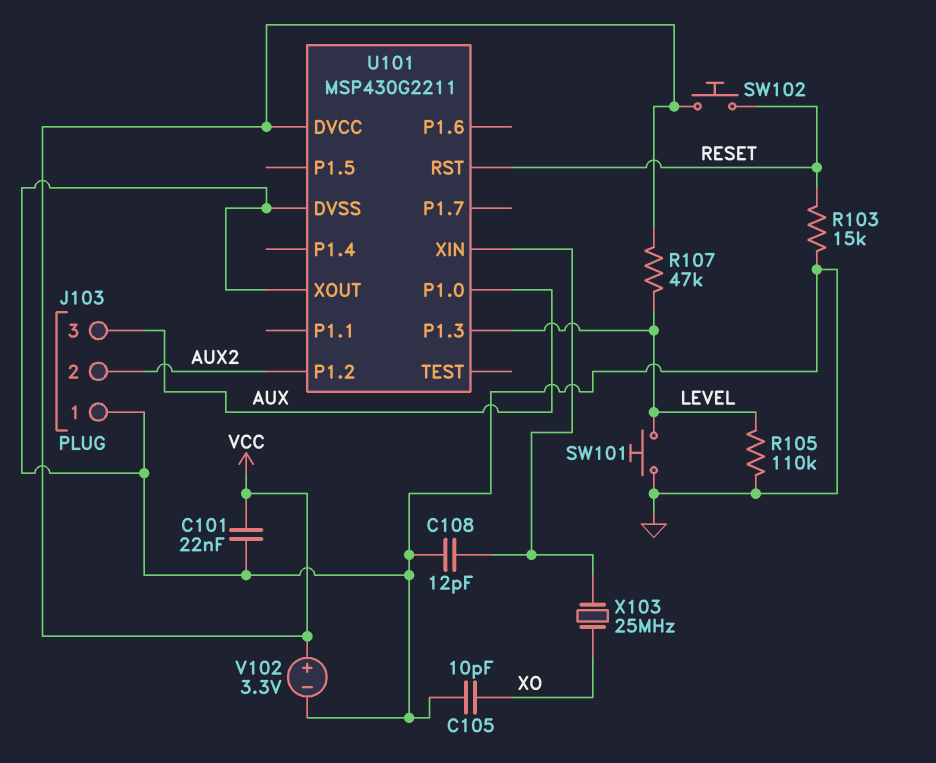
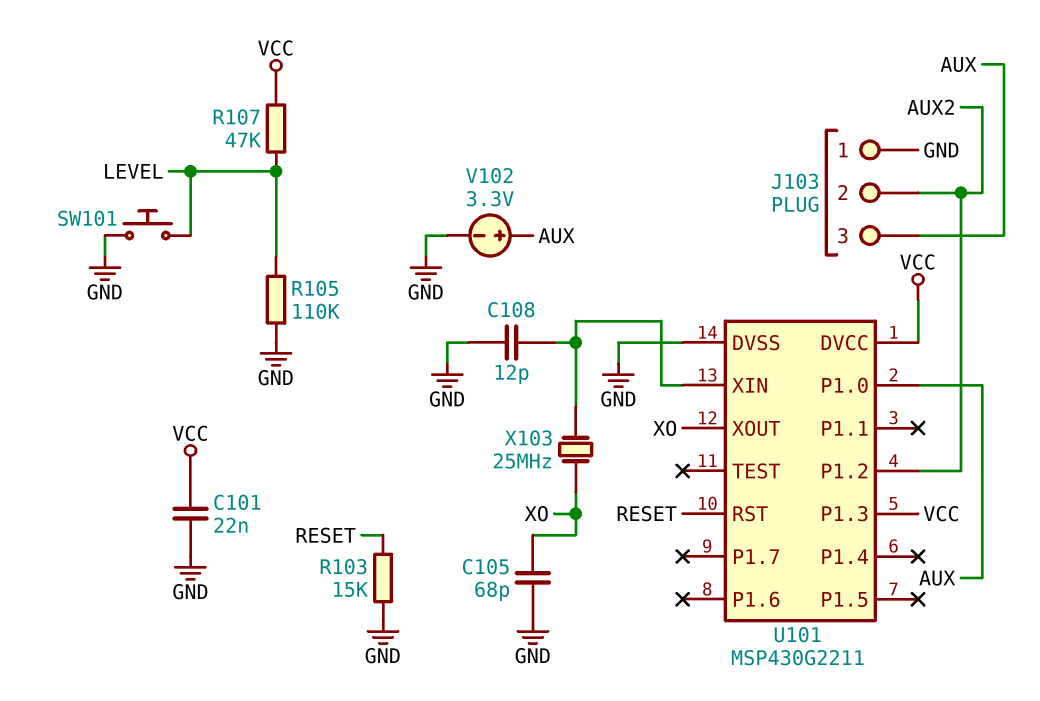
C105: 10pF (GND, XO) -> 68pF (GND, XO)
SW102: button (RESET, VCC) -> none
U101 pin P1.3: LEVEL -> VCC
U101 pin XOUT: GND -> XO
V102: 3.3V (plus VCC, minus GND) -> 3.3V (plus AUX, minus GND)

